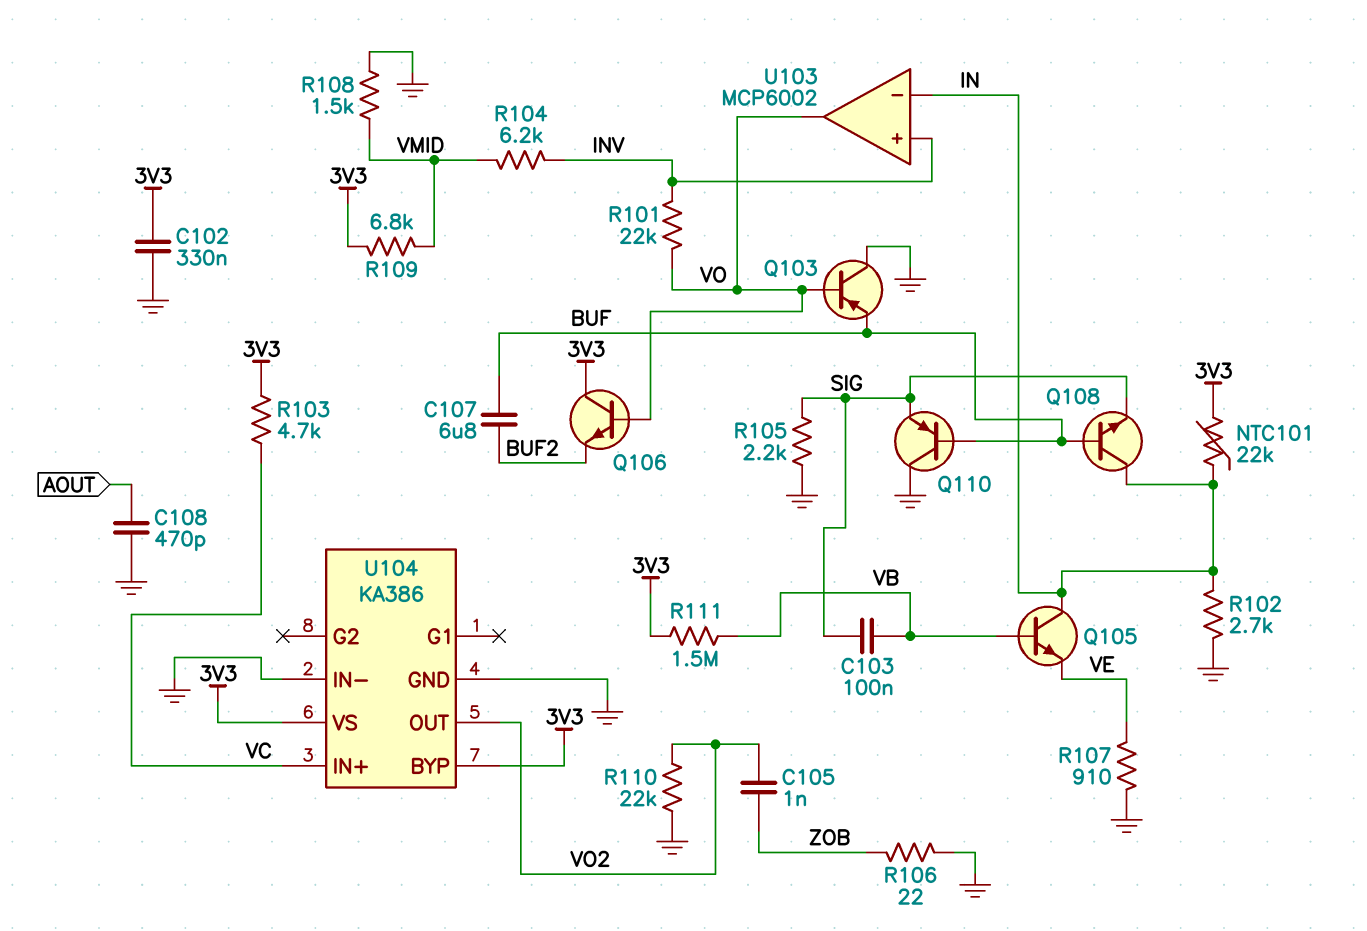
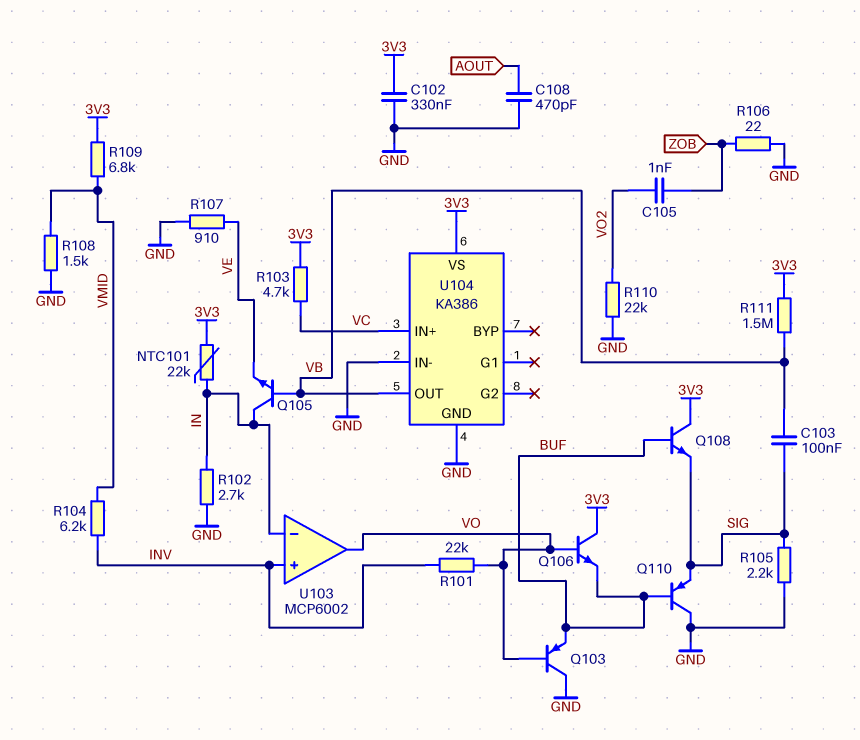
C107: 6.8uF (BUF, BUF2) -> none
Q106: NPN (B VO, C 3V3, E BUF2) -> NPN (B VO, C 3V3, E BUF)
Q108: NPN (B BUF, C IN, E SIG) -> NPN (B BUF, C 3V3, E SIG)
U104 pin BYP: 3V3 -> none
U104 pin OUT: VO2 -> VB

